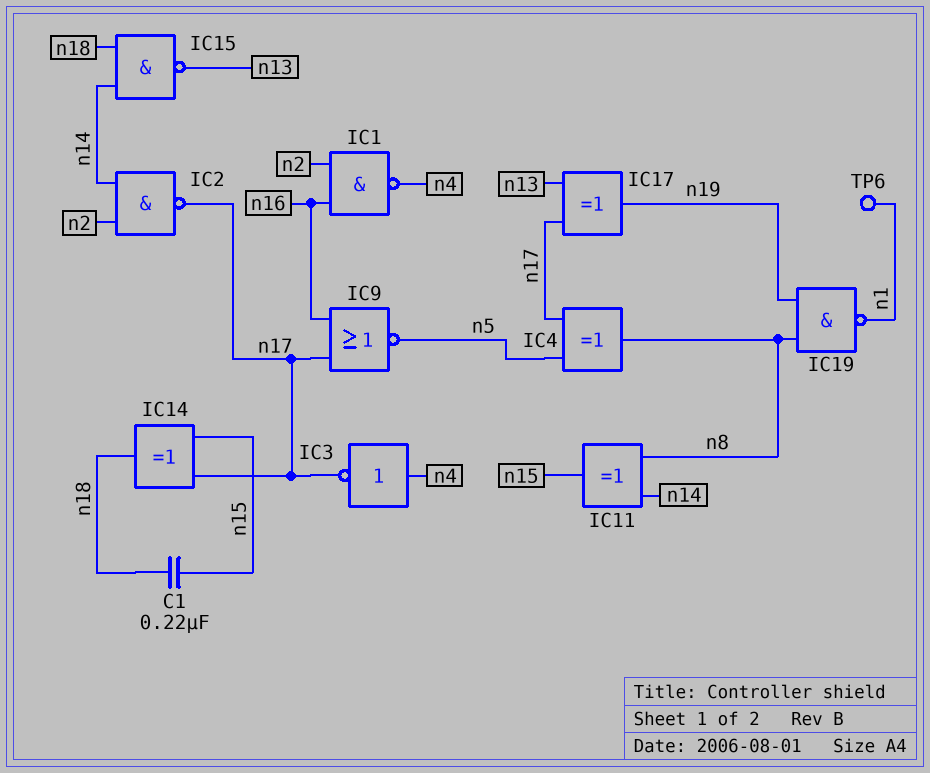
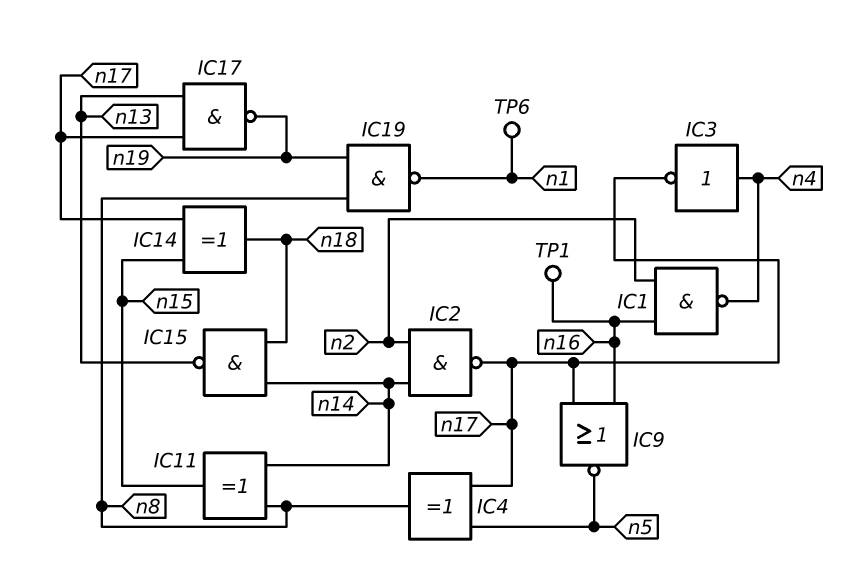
C1: 220nF (n15, n18) -> none
IC17: XOR (in n13, in n17, out n19) -> NAND (in n13, in n17, out n19)
TP1: none -> test point (n16)

